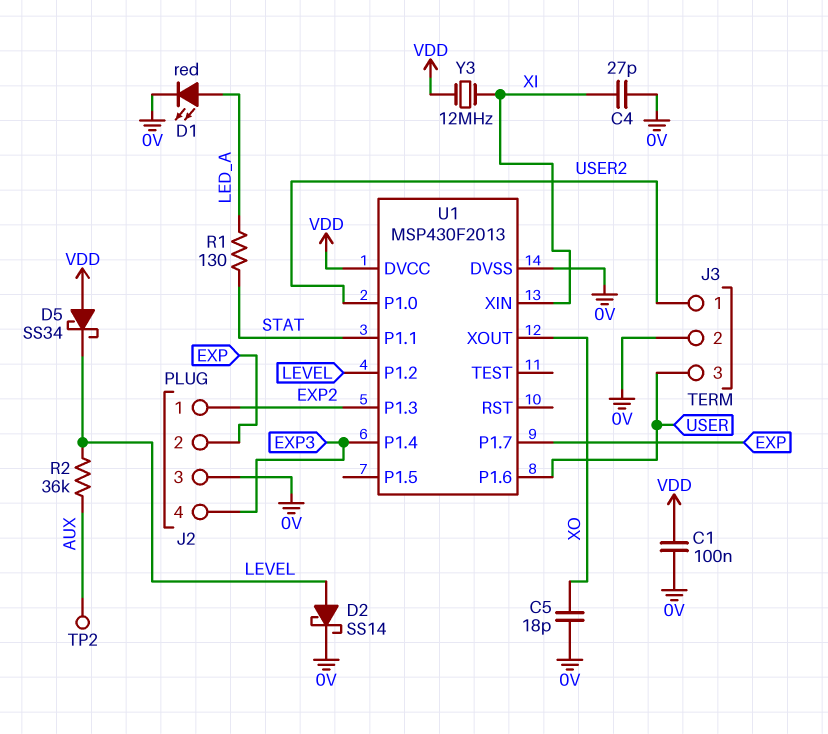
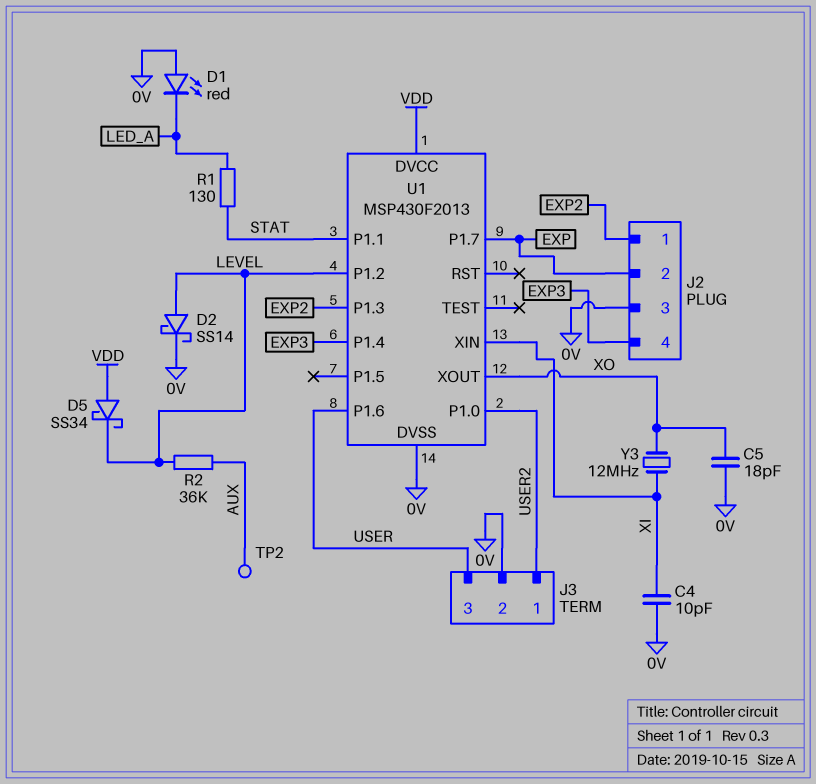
C1: 100nF (0V, VDD) -> none
C4: 27pF (0V, XI) -> 10pF (0V, XI)
D1: LED red (A LED_A, K 0V) -> LED red (A 0V, K LED_A)
Y3: 12MHz (VDD, XI) -> 12MHz (XI, XO)

